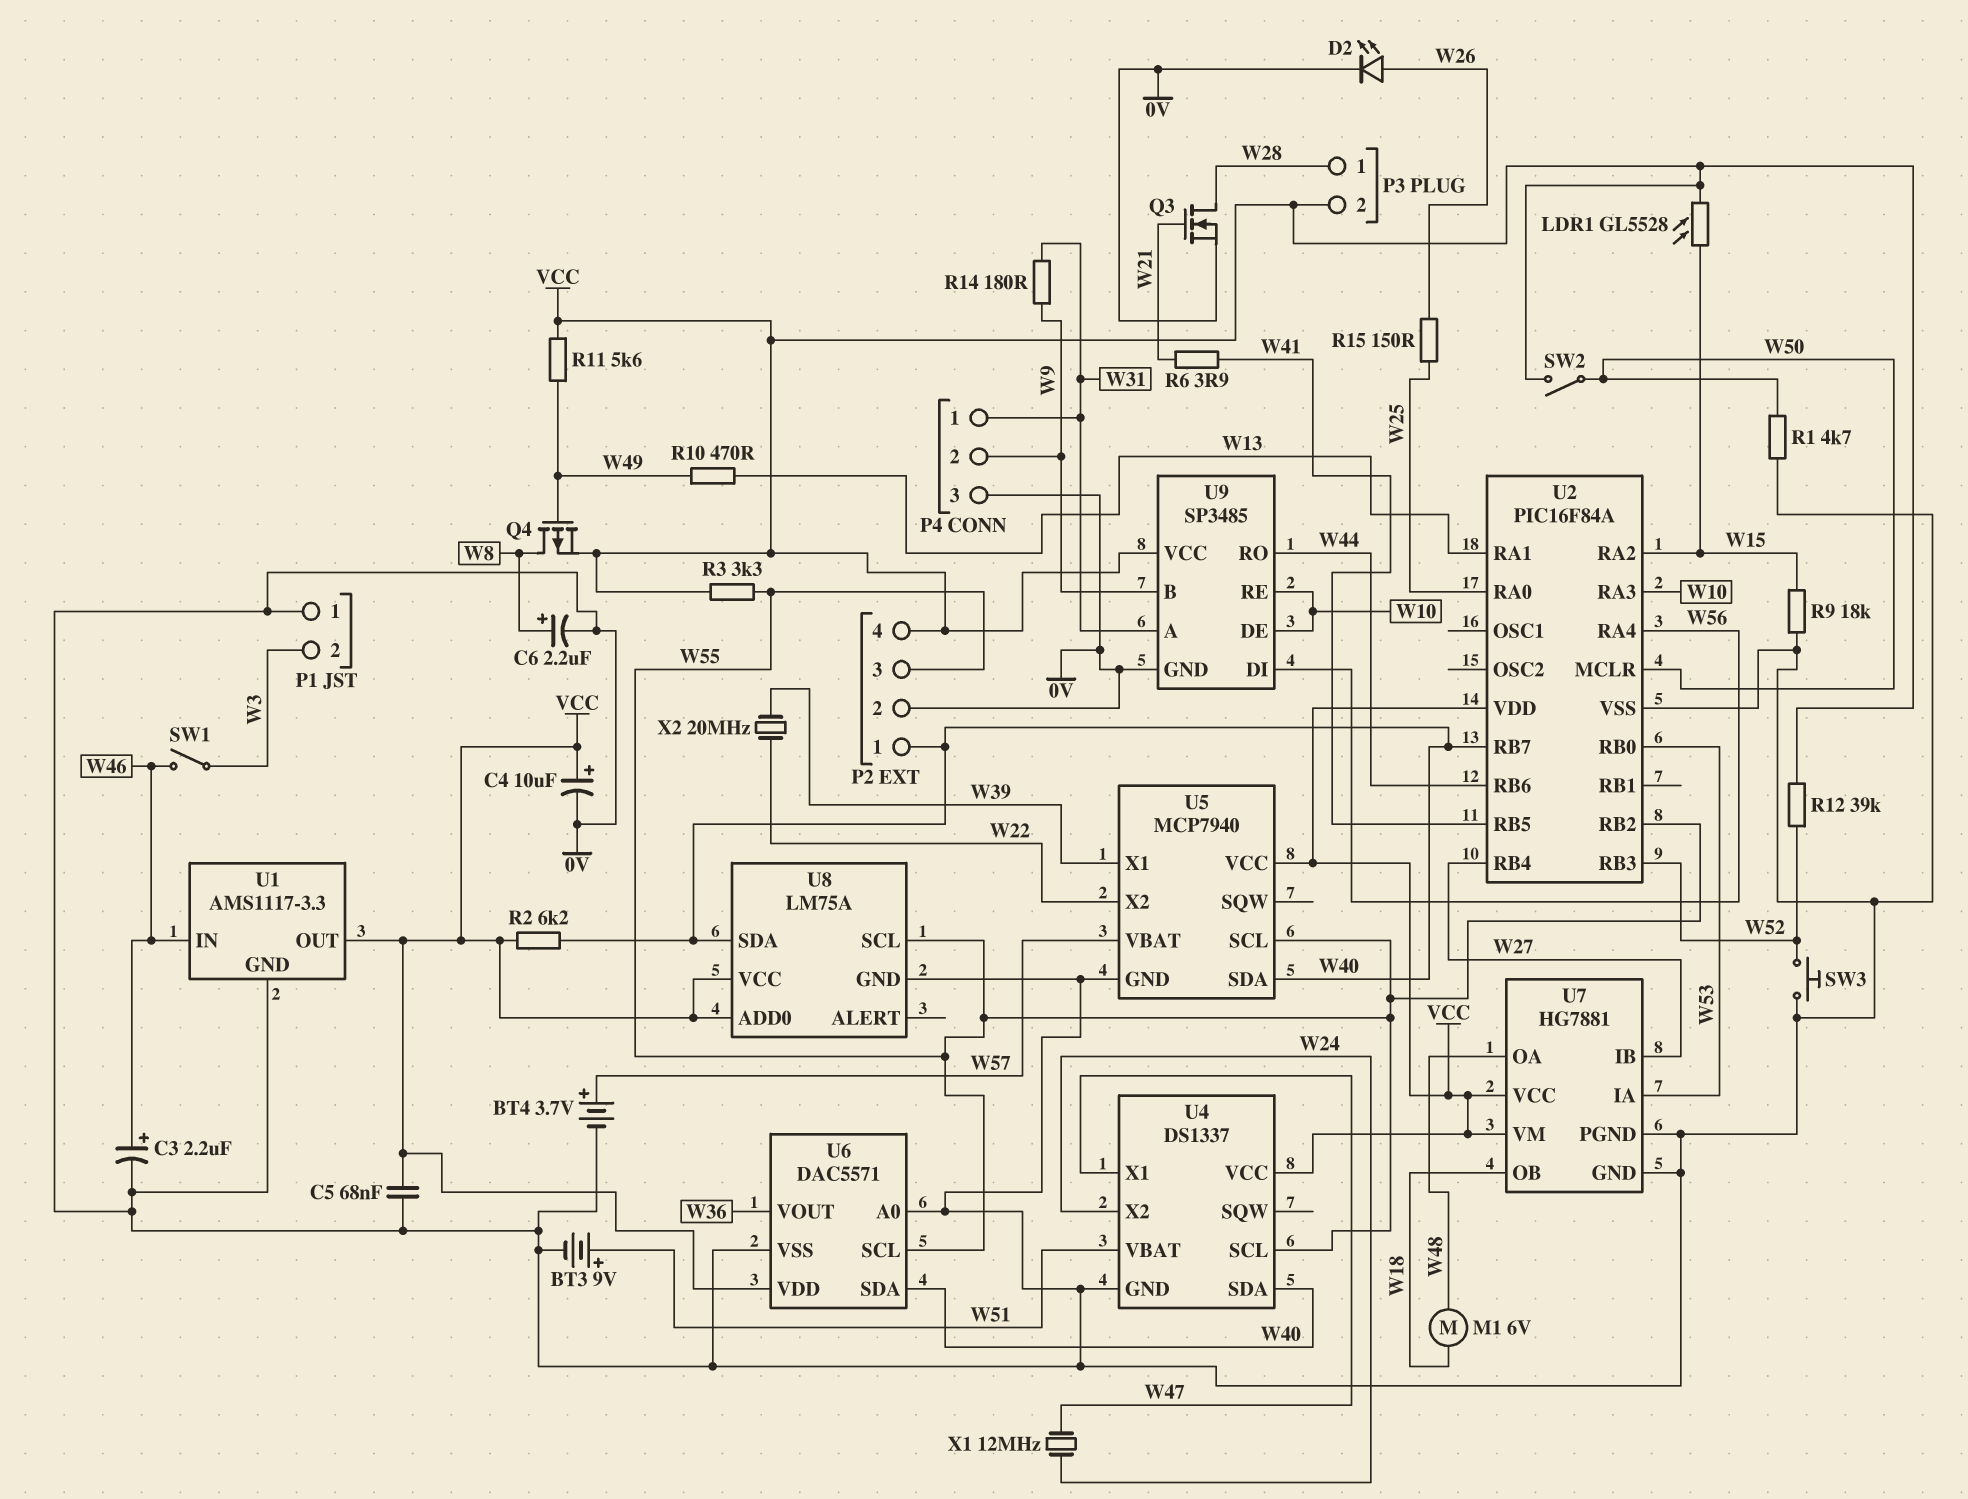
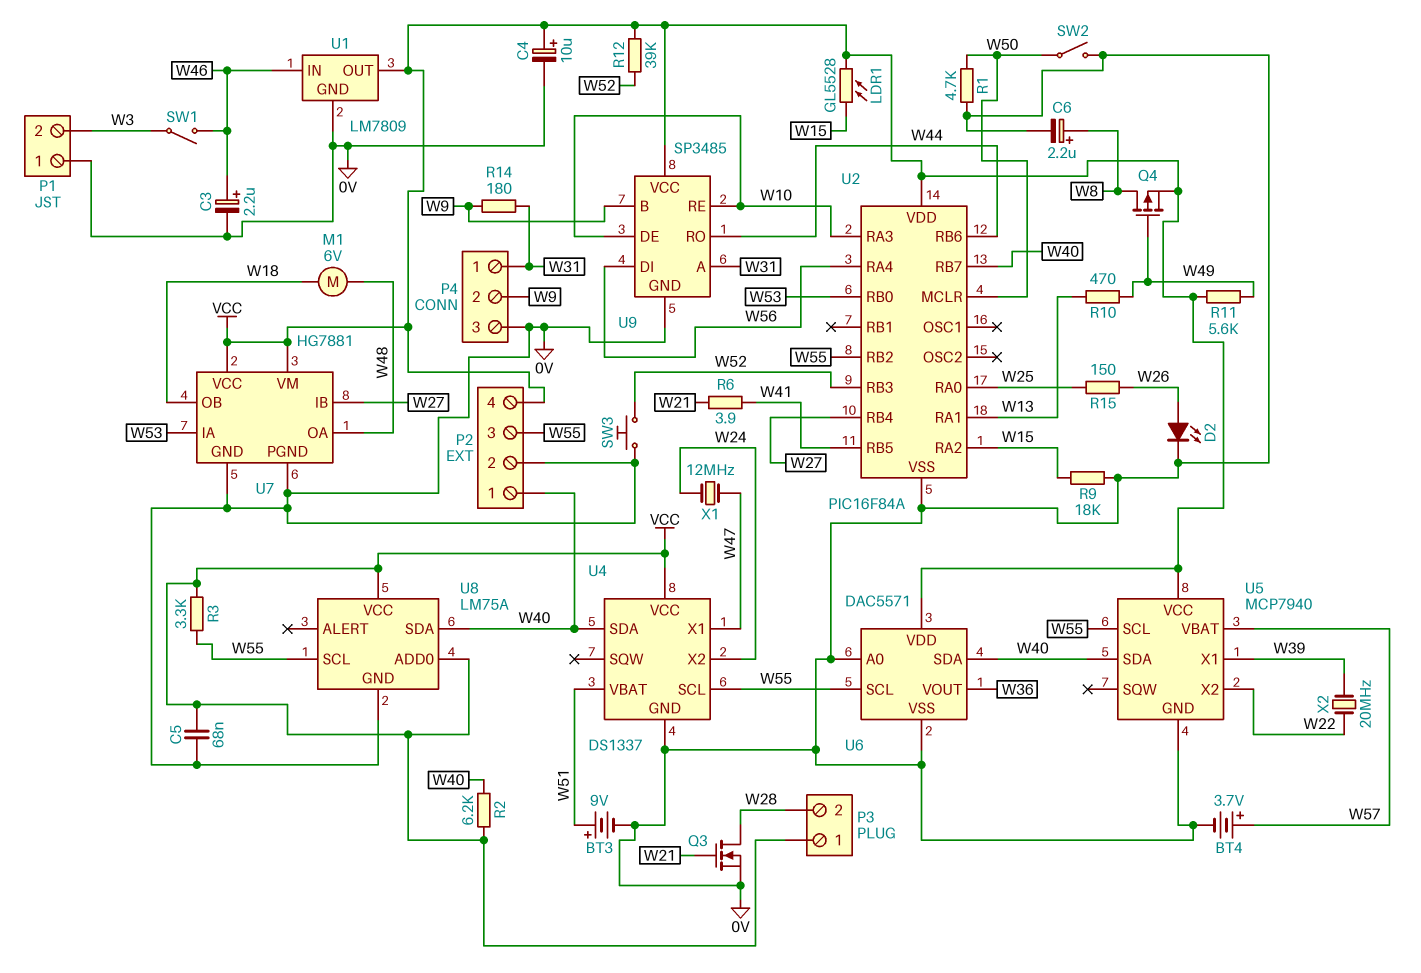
P3 pin 1: W28 -> VCC
P3 pin 2: VCC -> W28
SW2: switch (VCC, W50) -> switch (0V, W50)
U1: AMS1117-3.3 -> LM7809

